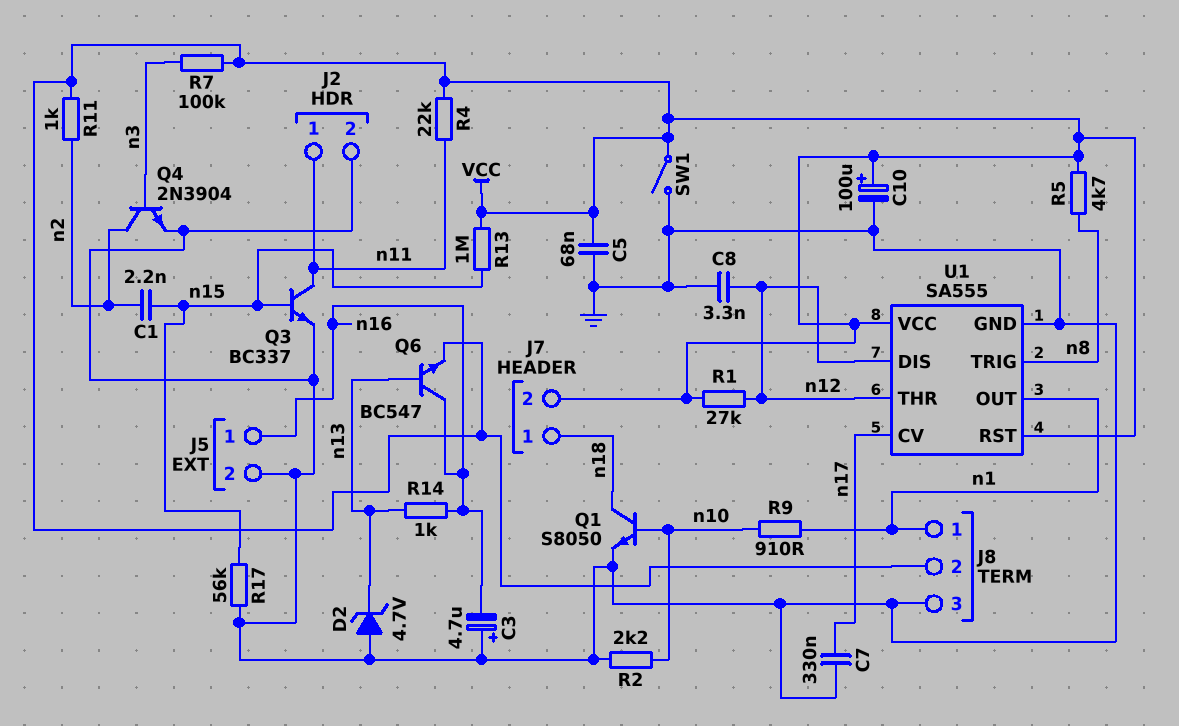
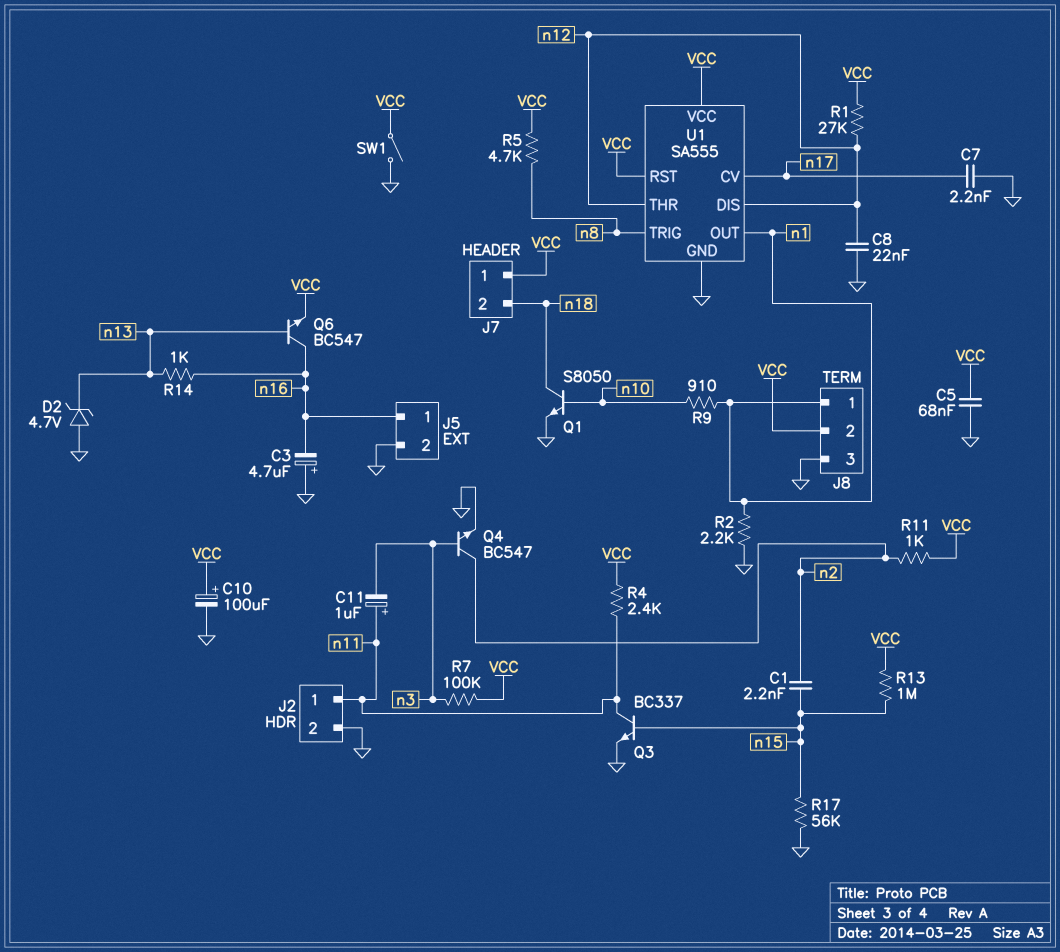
C7: 330nF (GND, n17) -> 2.2nF (GND, n17)
C8: 3.3nF (GND, n12) -> 22nF (GND, n12)
C11: none -> 1uF (plus n11, minus n3)
J7 pin 1: n18 -> VCC
J7 pin 2: VCC -> n18
Q4: NPN 2N3904 (B n3, C n2, E GND) -> NPN BC547 (B n3, C n2, E GND)
R2: 2.2k (GND, n10) -> 2.2k (GND, n1)
R4: 22k (VCC, n11) -> 2.4k (VCC, n11)

